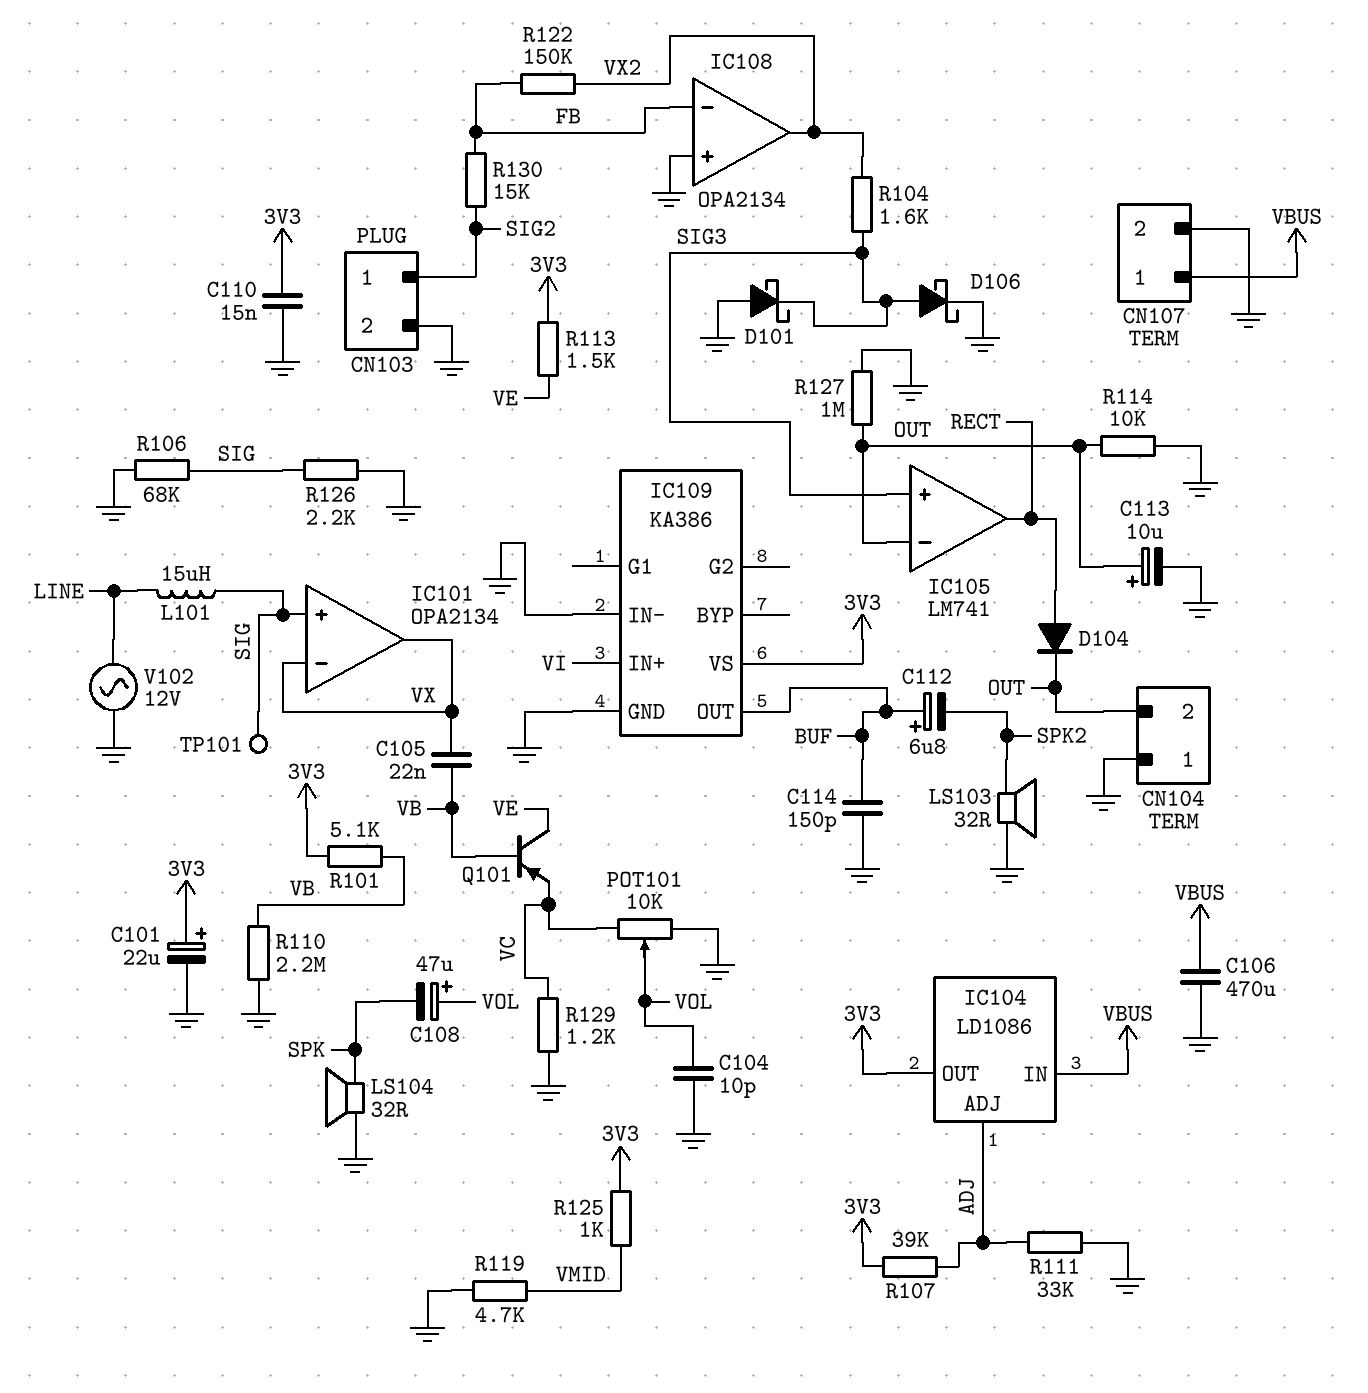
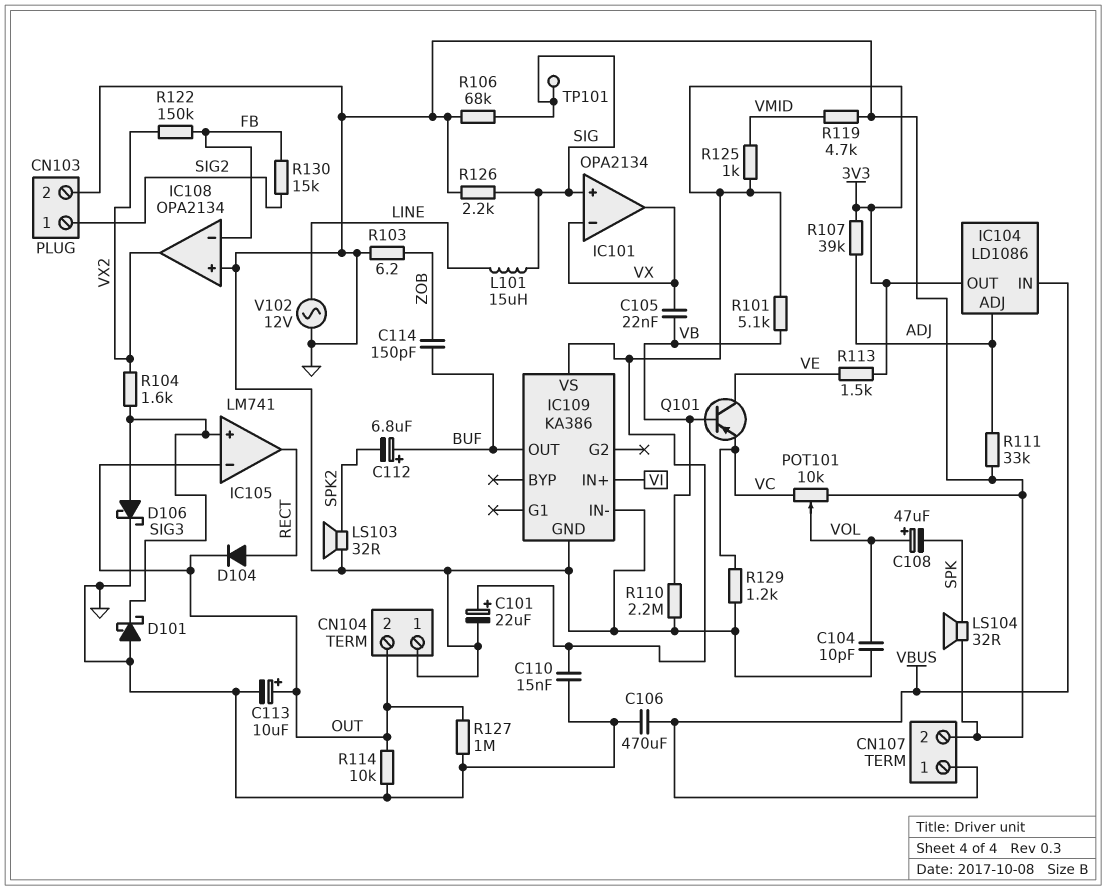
C114: 150pF (BUF, GND) -> 150pF (BUF, ZOB)
R103: none -> 6.2 (GND, ZOB)

